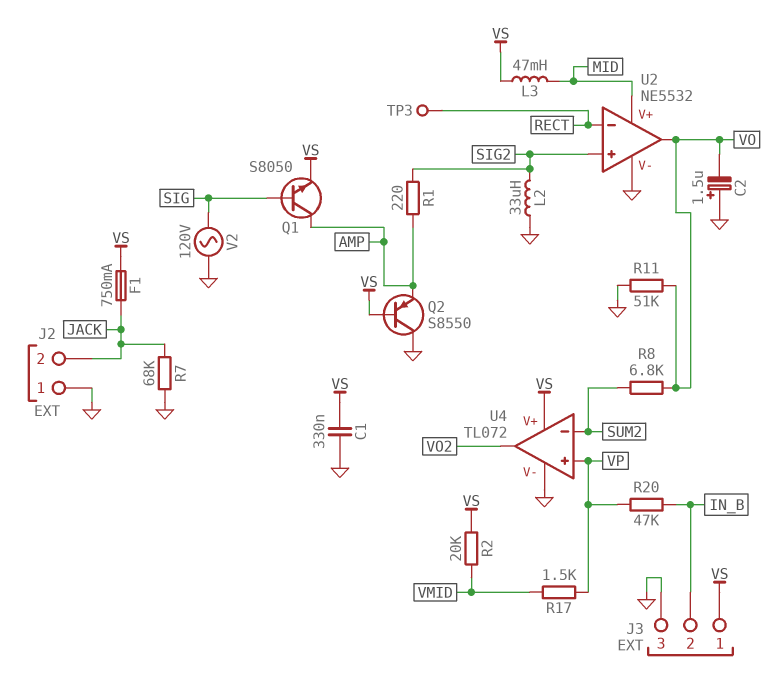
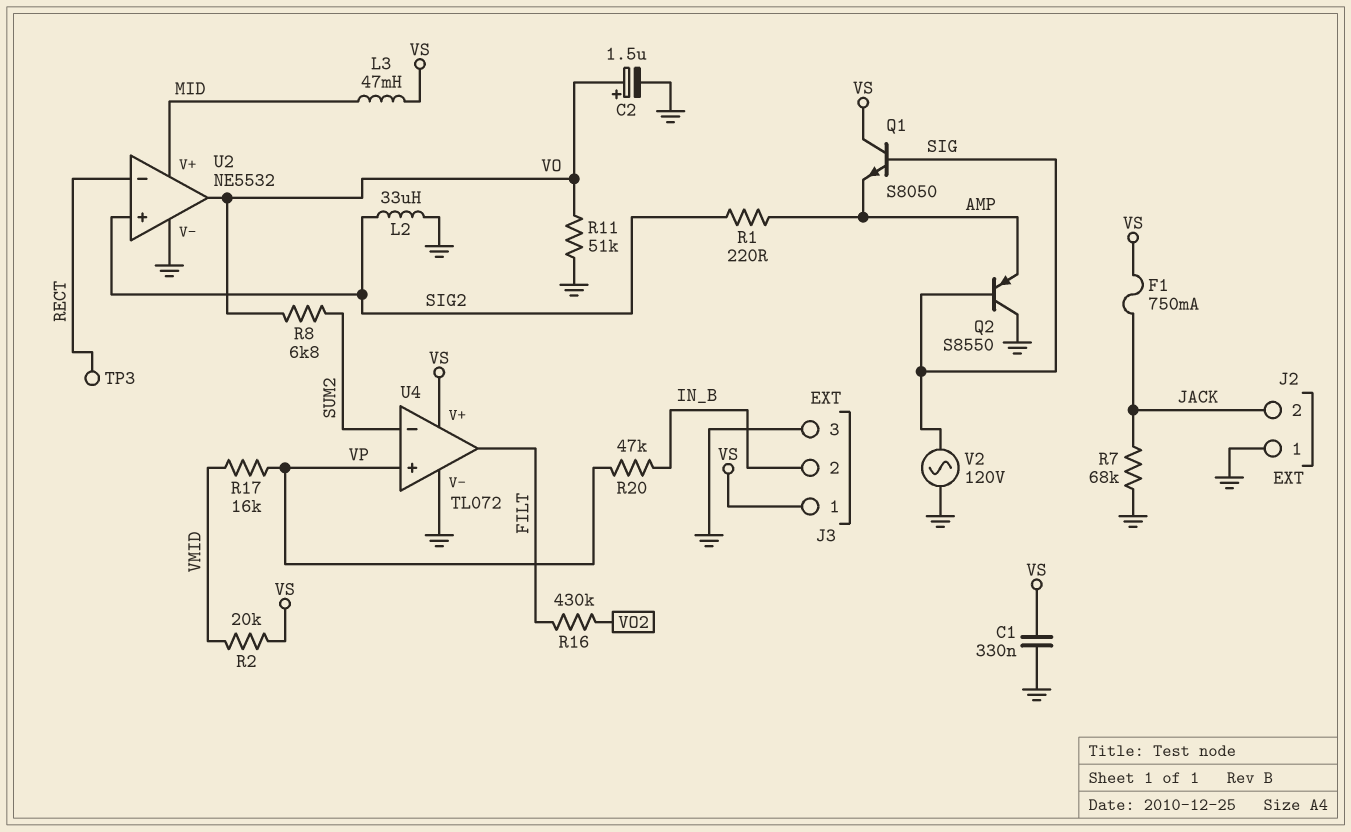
C2: 1.5uF (plus GND, minus VO) -> 1.5uF (plus VO, minus GND)
Q1: NPN S8050 (B SIG, C AMP, E VS) -> NPN S8050 (B SIG, C VS, E AMP)
Q2: PNP S8550 (B VS, C GND, E AMP) -> PNP S8550 (B SIG, C GND, E AMP)
R16: none -> 430k (FILT, VO2)
R17: 1.5k (VMID, VP) -> 16k (VMID, VP)
U4 pin out: VO2 -> FILT

